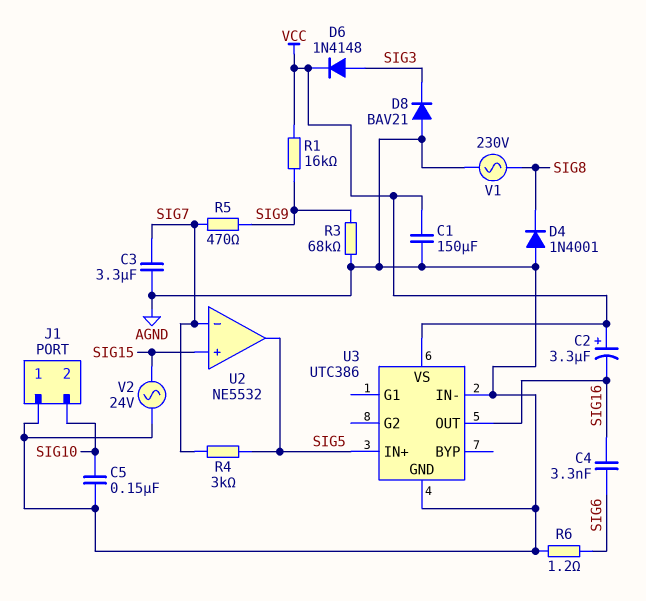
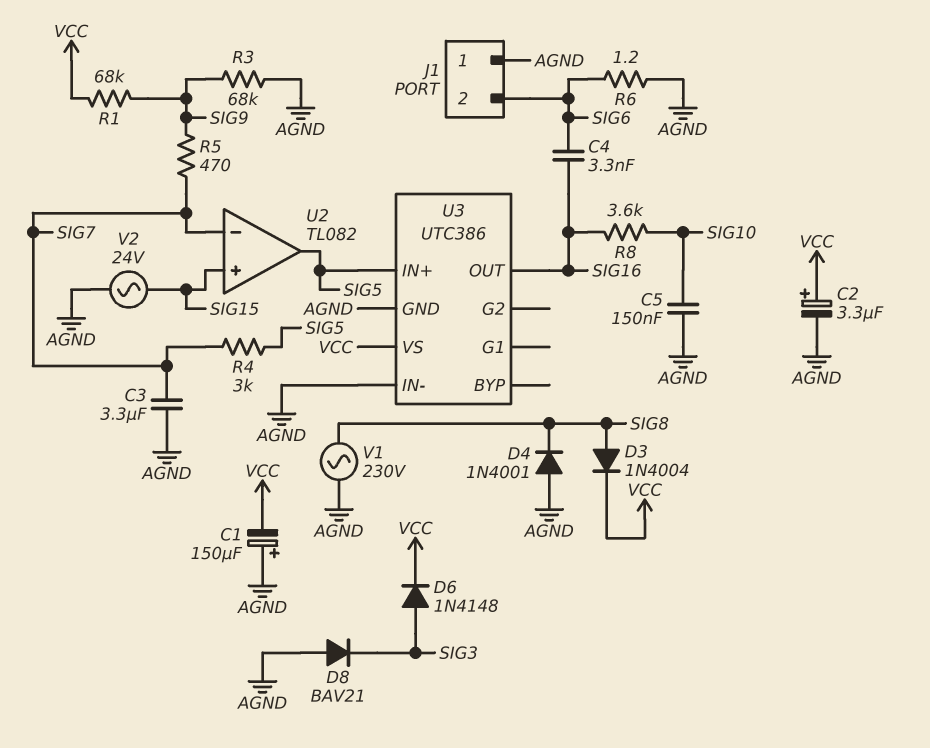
C1: 150uF (AGND, VCC) -> 150uF (plus AGND, minus VCC)
C2: 3.3uF (plus VCC, minus SIG16) -> 3.3uF (plus VCC, minus AGND)
D3: none -> diode 1N4004 (A SIG8, K VCC)
J1 pin 2: SIG10 -> SIG6
R1: 16k (SIG9, VCC) -> 68k (SIG9, VCC)
R8: none -> 3.6k (SIG10, SIG16)
U2: NE5532 -> TL082

